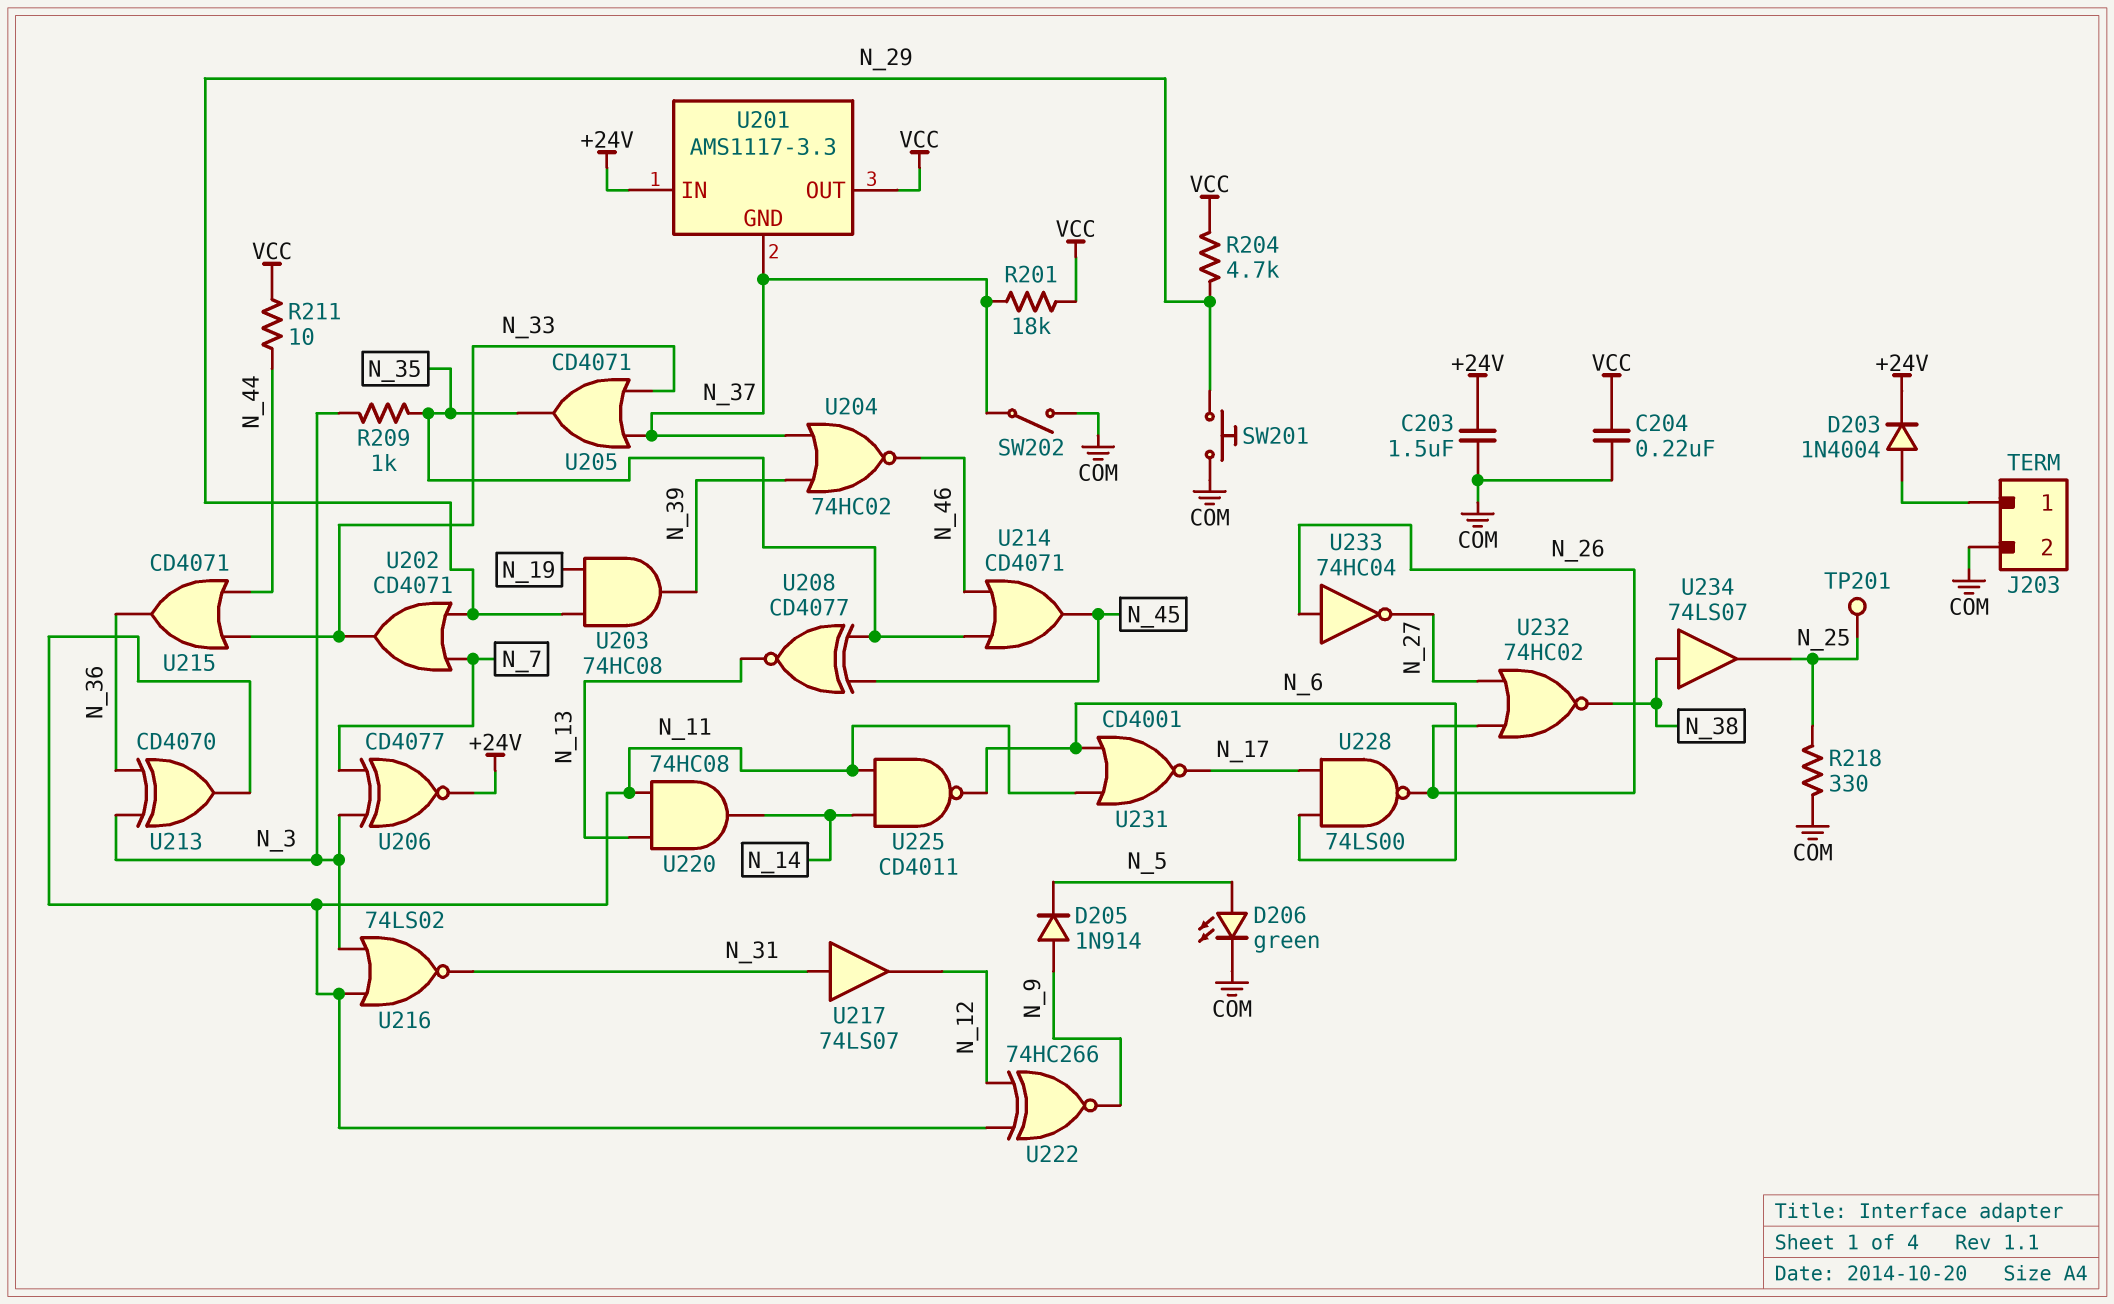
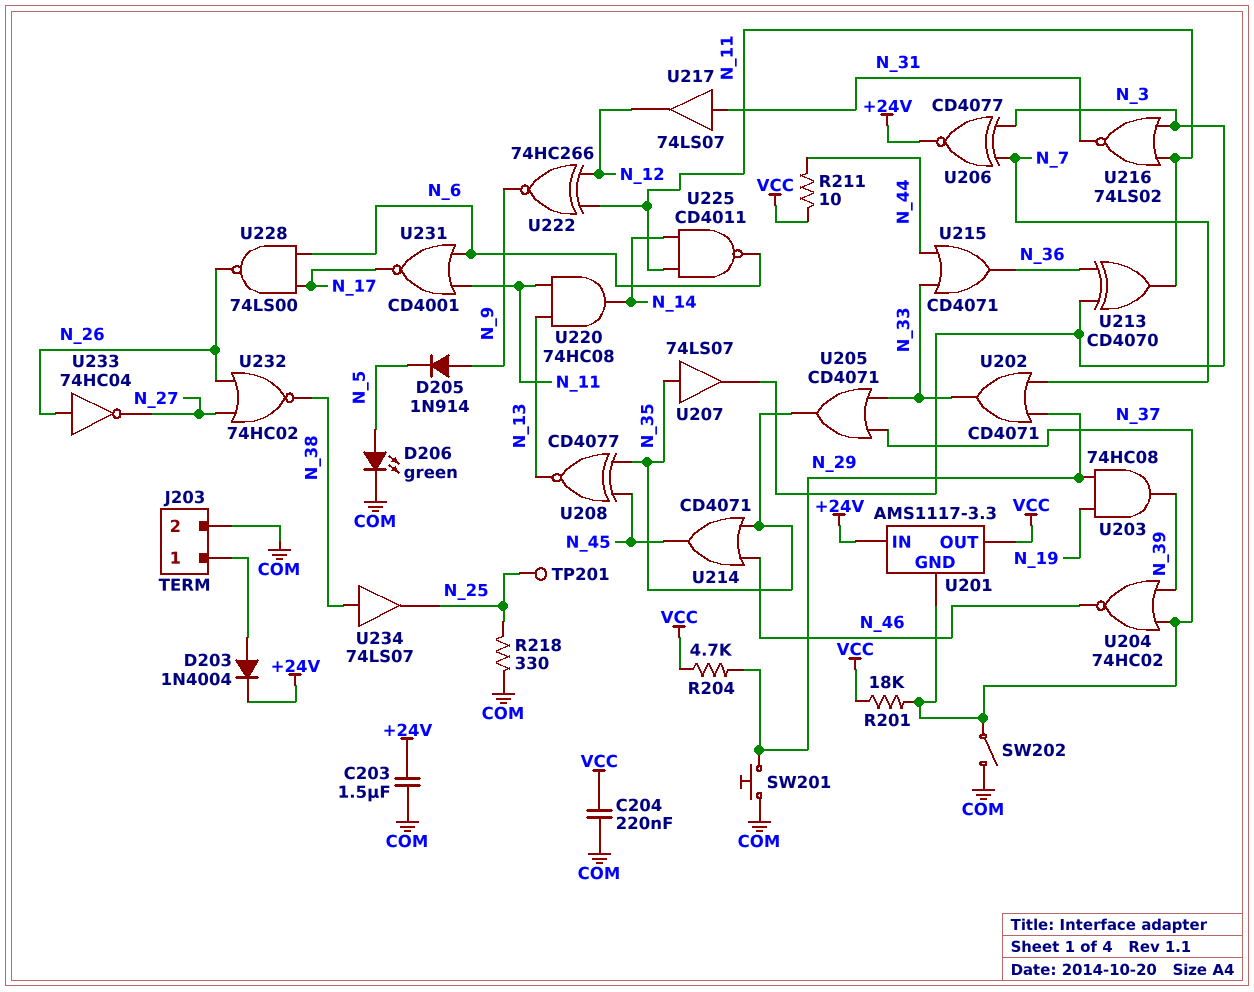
R209: 1k (N_3, N_35) -> none
U207: none -> buffer 74LS07 (in N_35, out N_3)

